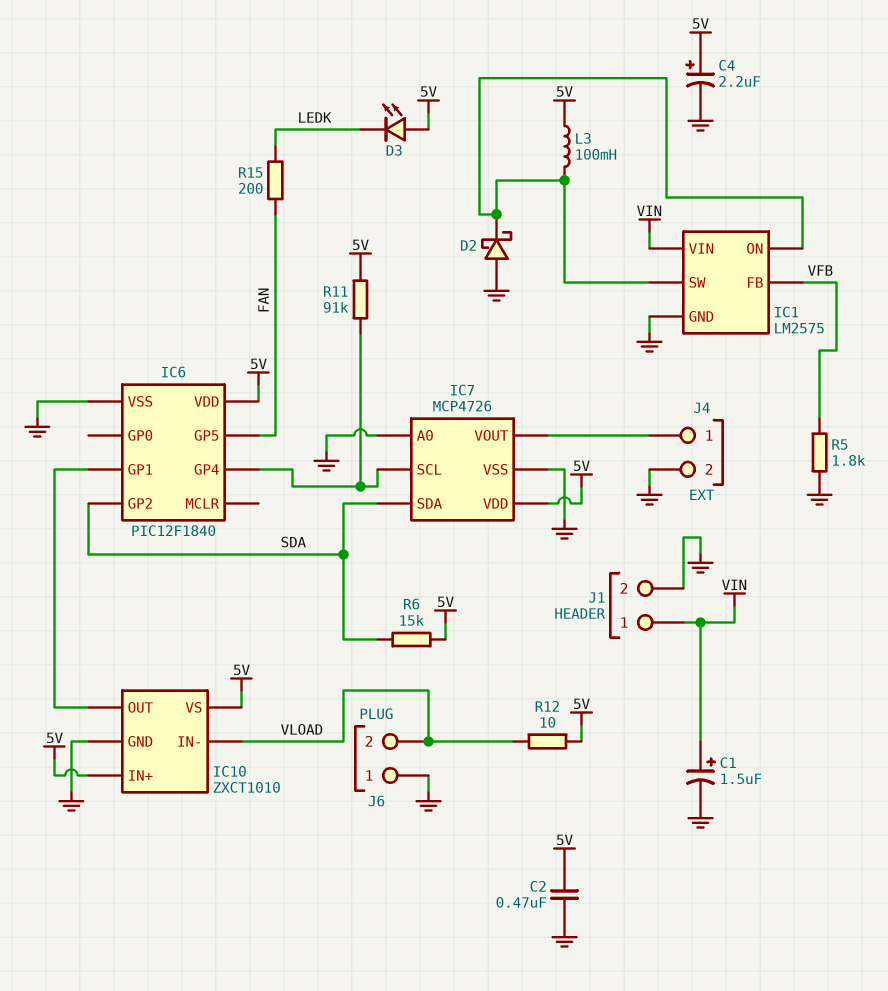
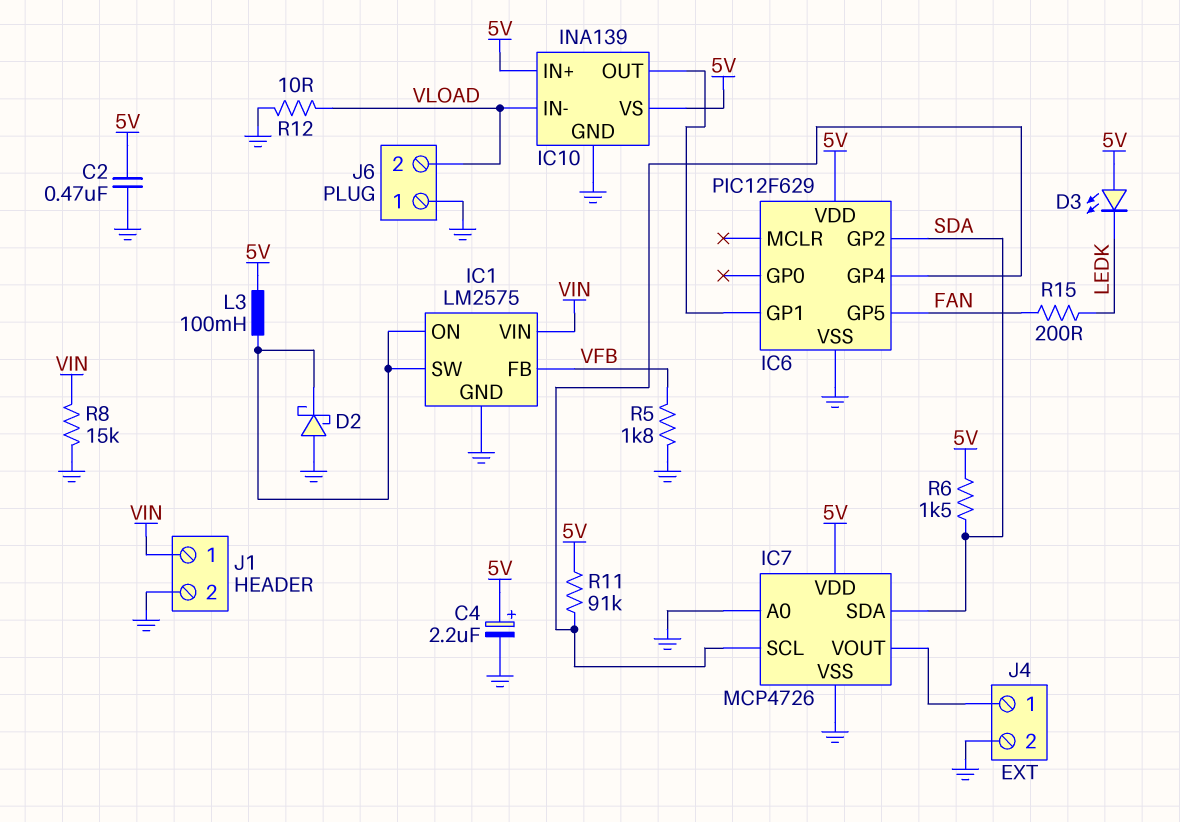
C1: 1.5uF (plus VIN, minus GND) -> none
IC6: PIC12F1840 -> PIC12F629
IC10: ZXCT1010 -> INA139
R6: 15k (5V, SDA) -> 1.5k (5V, SDA)
R8: none -> 15k (GND, VIN)
R12: 10 (5V, VLOAD) -> 10 (GND, VLOAD)

